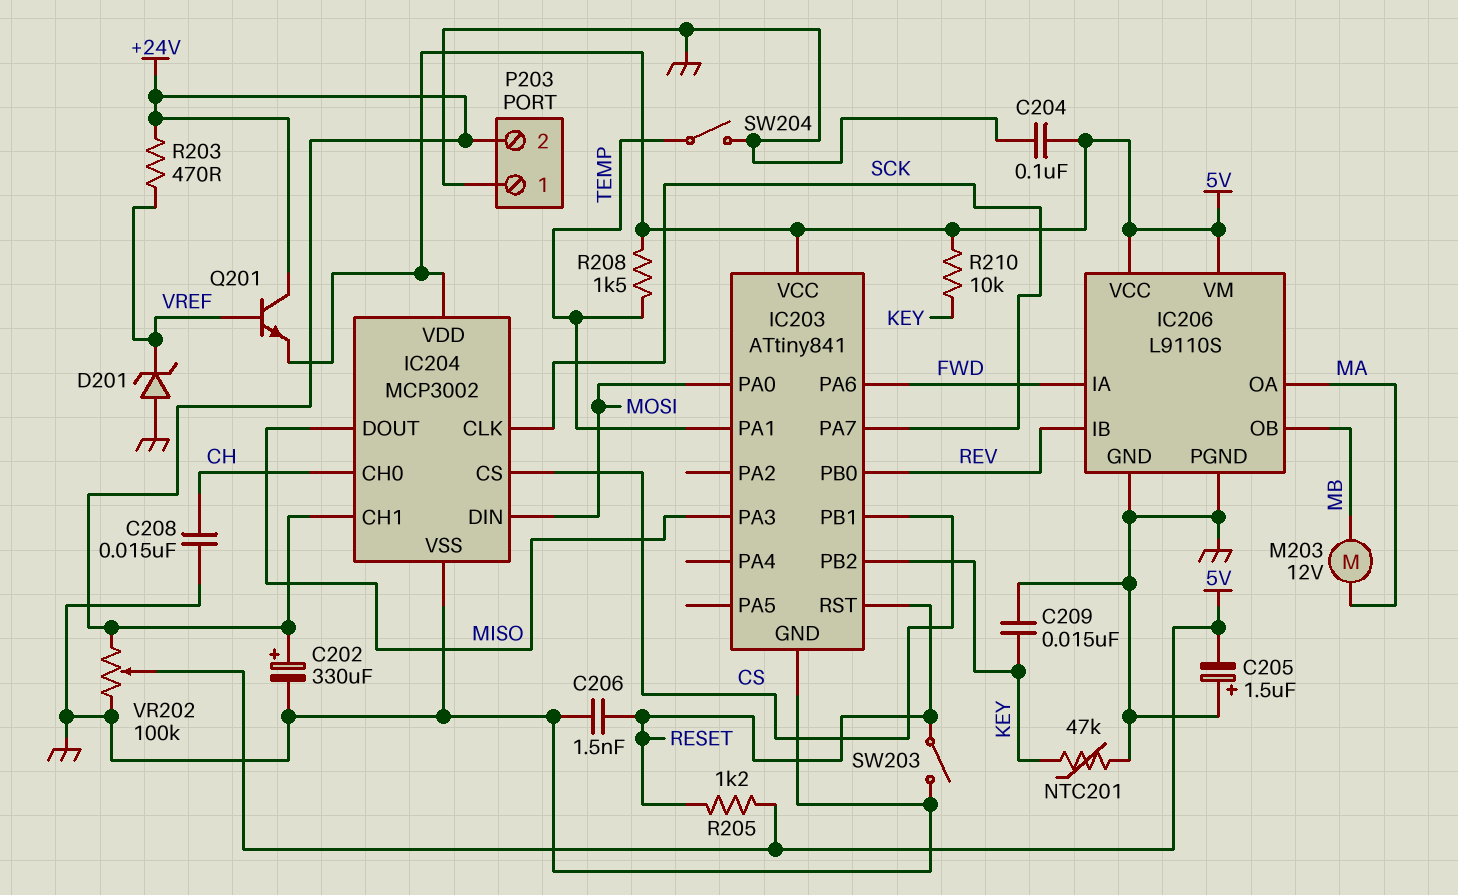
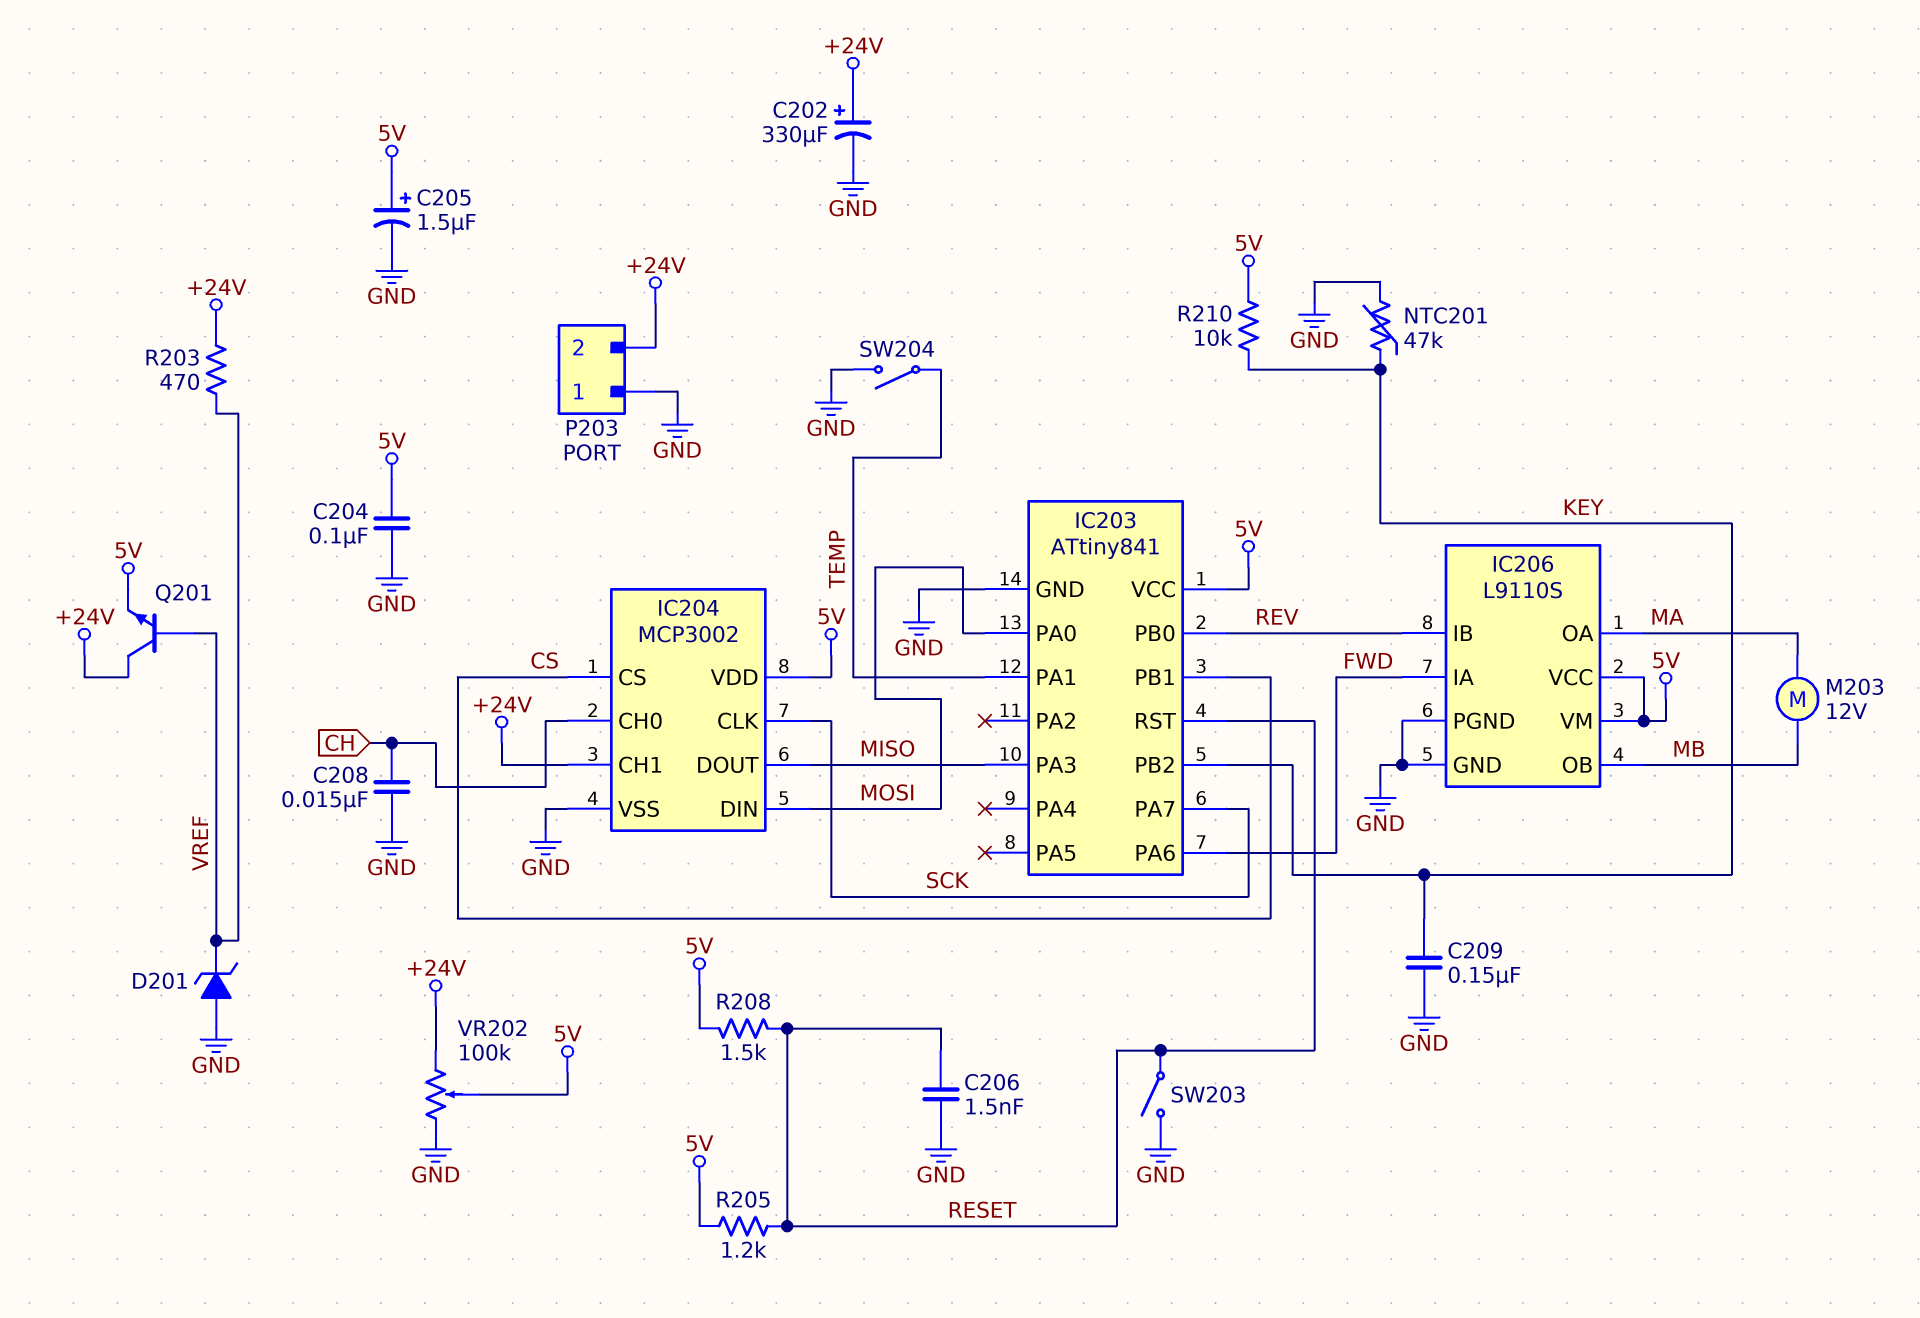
C205: 1.5uF (plus GND, minus 5V) -> 1.5uF (plus 5V, minus GND)
C209: 15nF (GND, KEY) -> 150nF (GND, KEY)
R208: 1.5k (5V, TEMP) -> 1.5k (5V, RESET)

